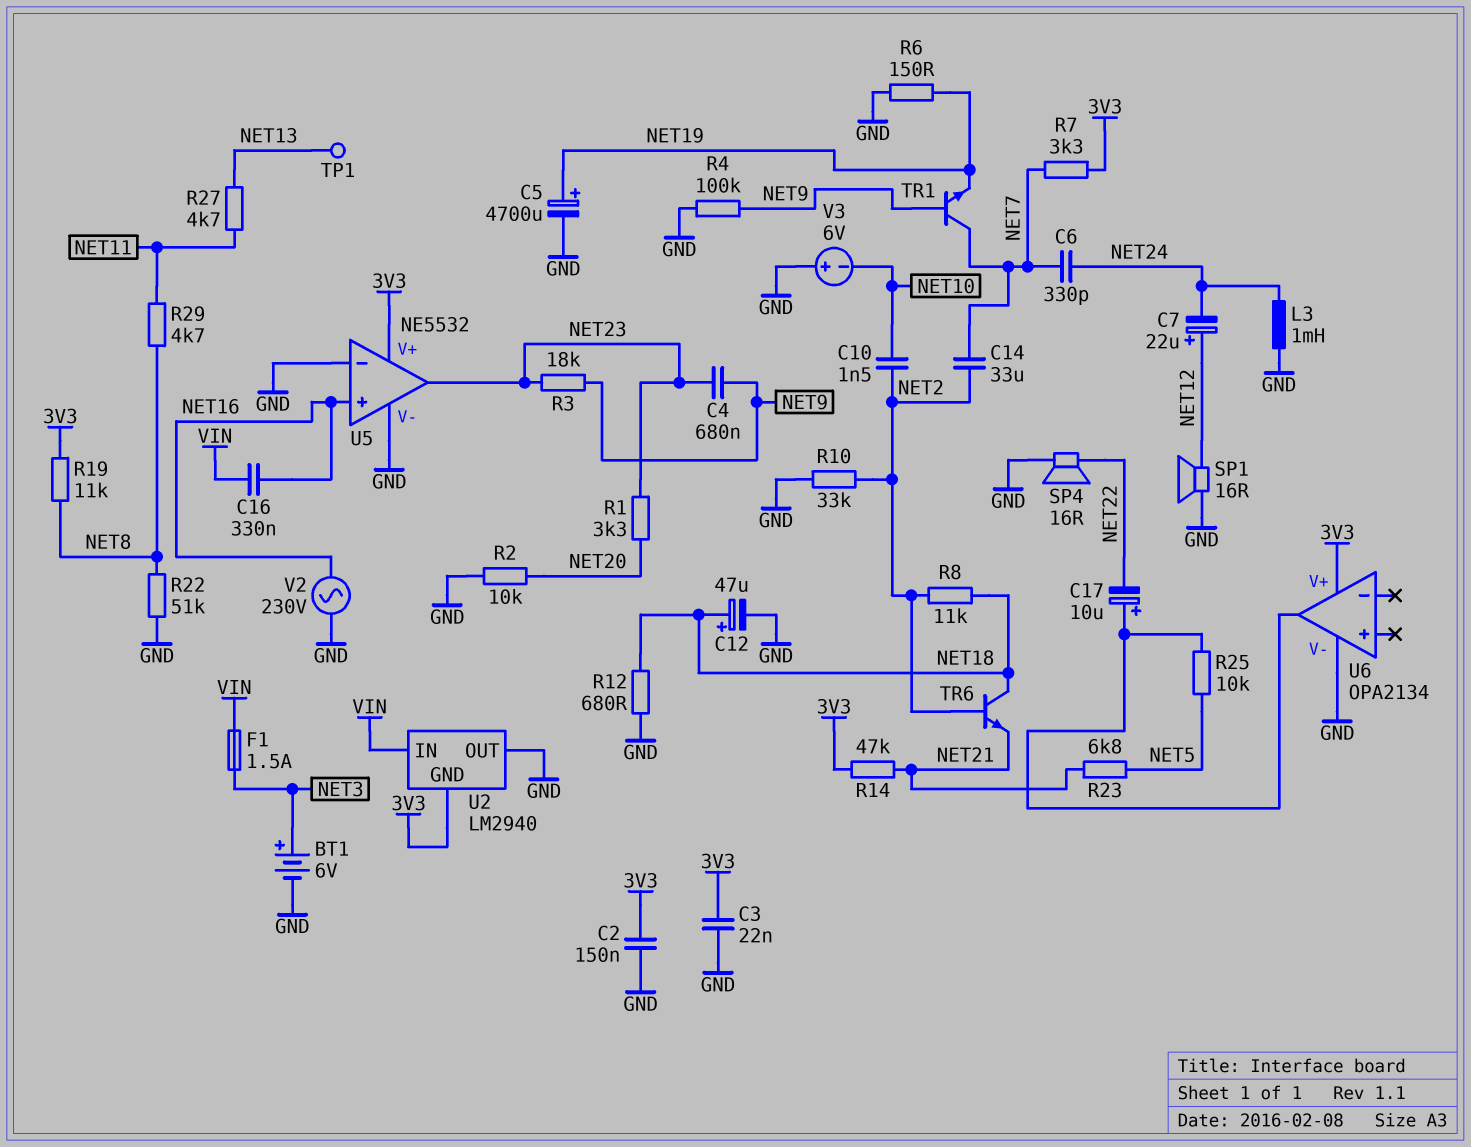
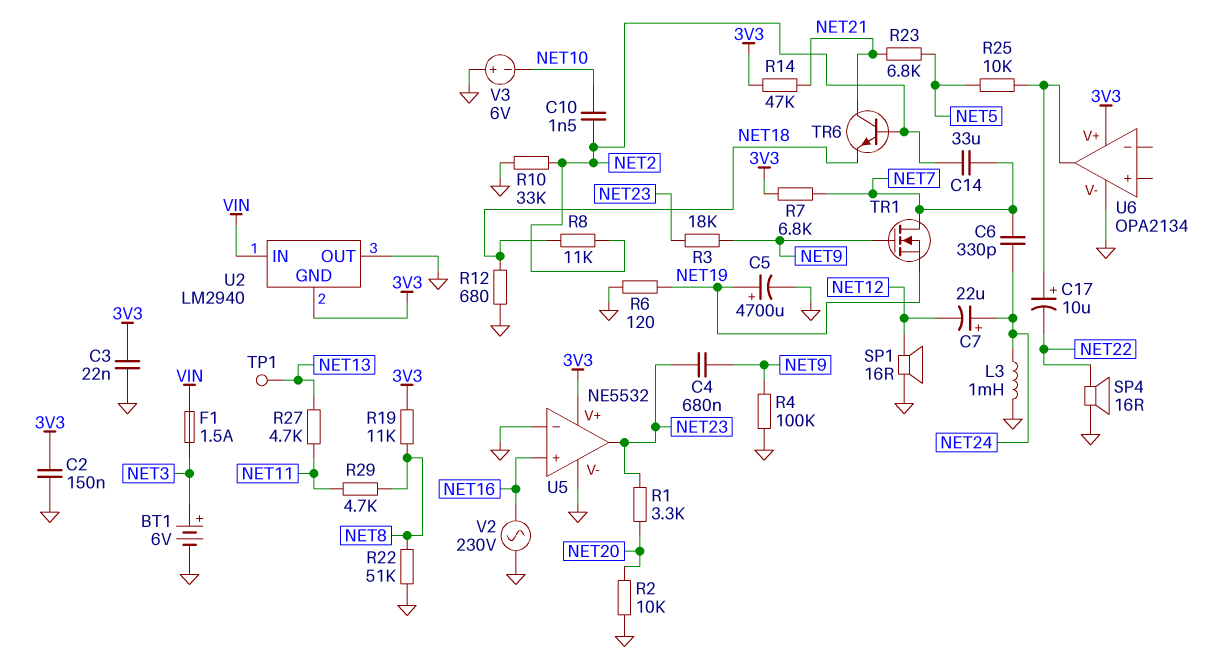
C7: 22uF (plus NET12, minus NET24) -> 22uF (plus NET24, minus NET12)
C12: 47uF (plus NET18, minus GND) -> none
C16: 330nF (NET16, VIN) -> none
R6: 150 (GND, NET19) -> 120 (GND, NET19)
R7: 3.3k (3V3, NET7) -> 6.8k (3V3, NET7)
TR1: NPN (B NET9, C NET7, E NET19) -> NMOS (G NET9, D NET7, S NET19)
TR6: NPN (B NET2, C NET18, E NET21) -> NPN (B NET2, C NET21, E NET18)

